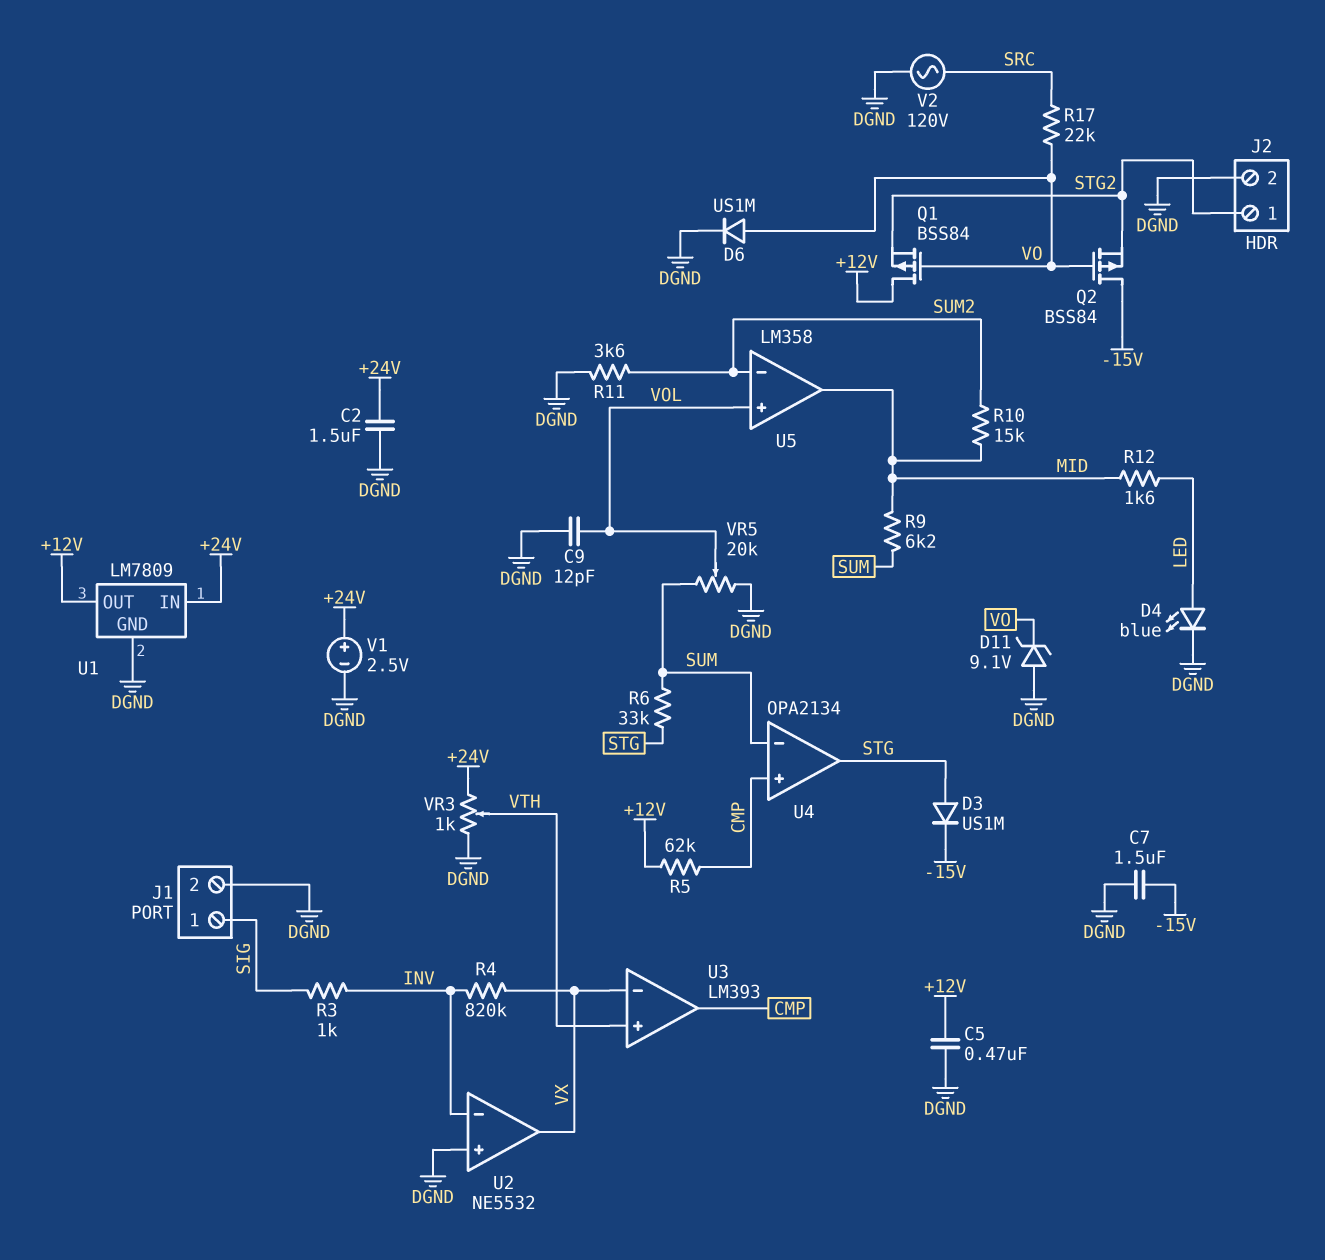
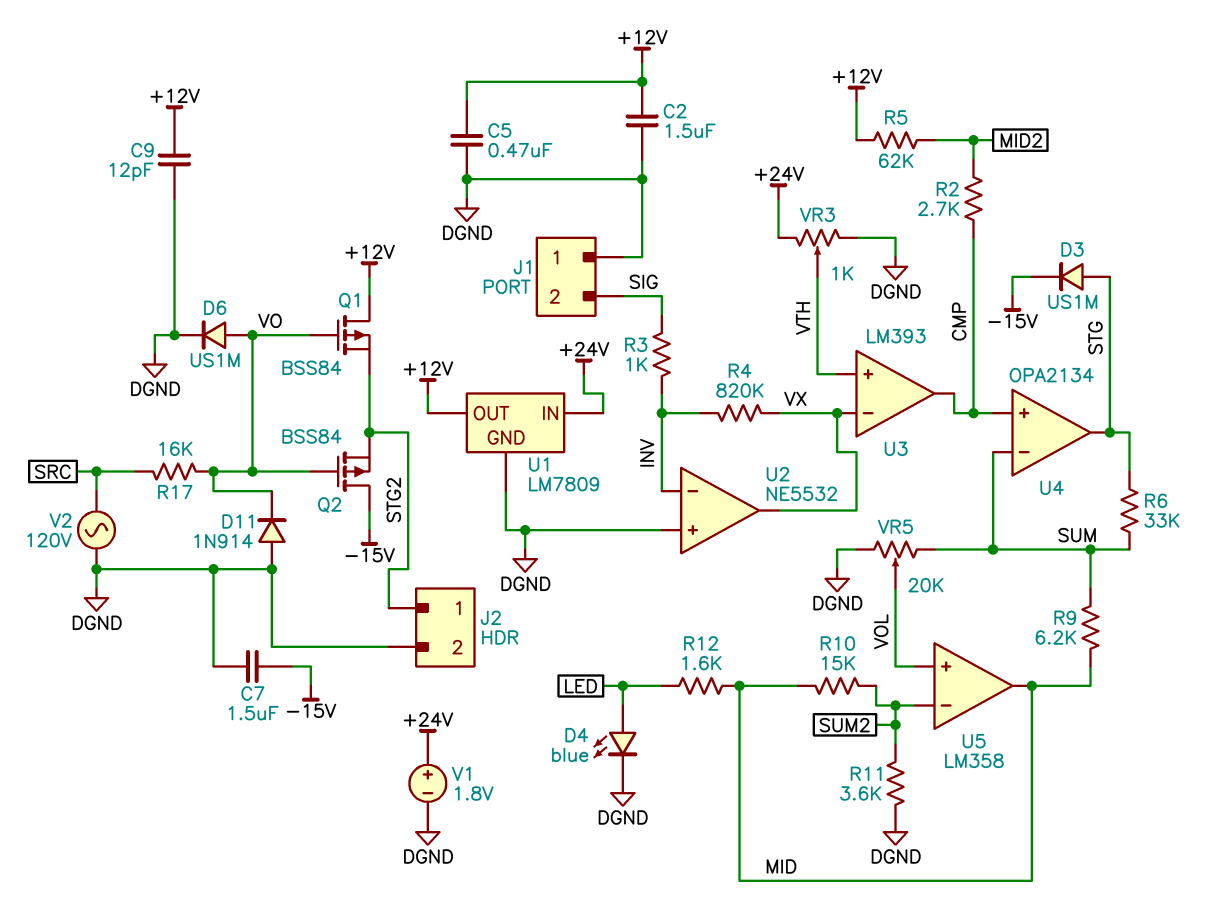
C2: 1.5uF (+24V, DGND) -> 1.5uF (+12V, DGND)
C9: 12pF (DGND, VOL) -> 12pF (+12V, DGND)
D11: zener 9.1V (A DGND, K VO) -> diode 1N914 (A DGND, K VO)
J1 pin 1: SIG -> DGND
J1 pin 2: DGND -> SIG
R2: none -> 2.7k (CMP, MID2)
R5: 62k (+12V, CMP) -> 62k (+12V, MID2)
R17: 22k (SRC, VO) -> 16k (SRC, VO)
V1: 2.5V (plus +24V, minus DGND) -> 1.8V (plus +24V, minus DGND)

